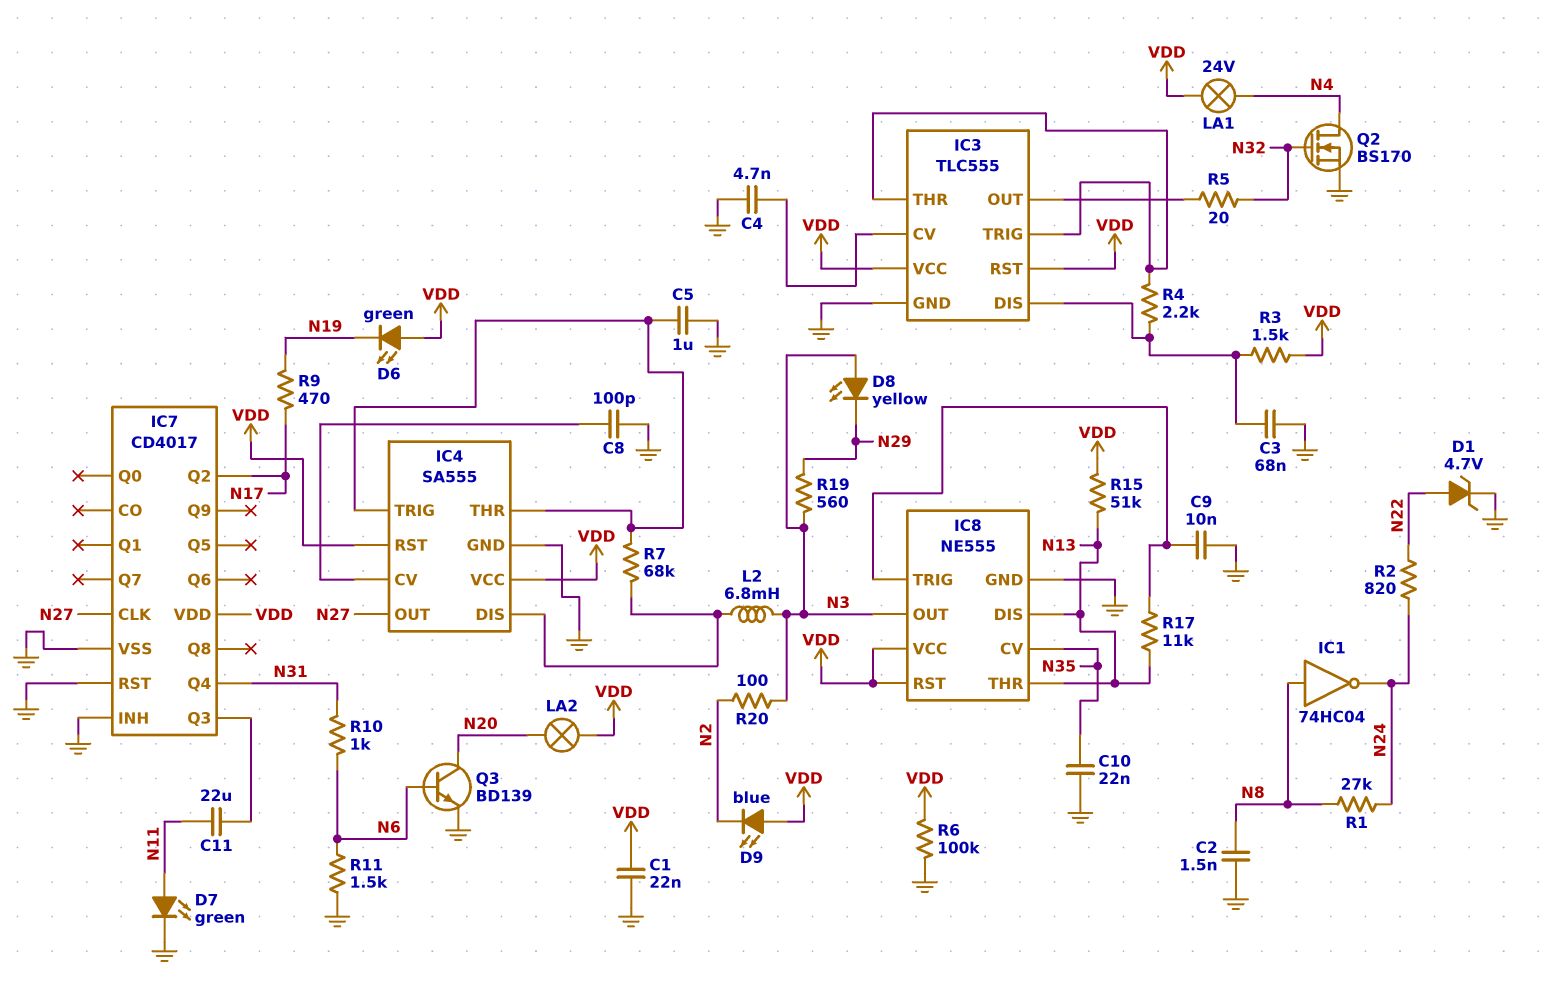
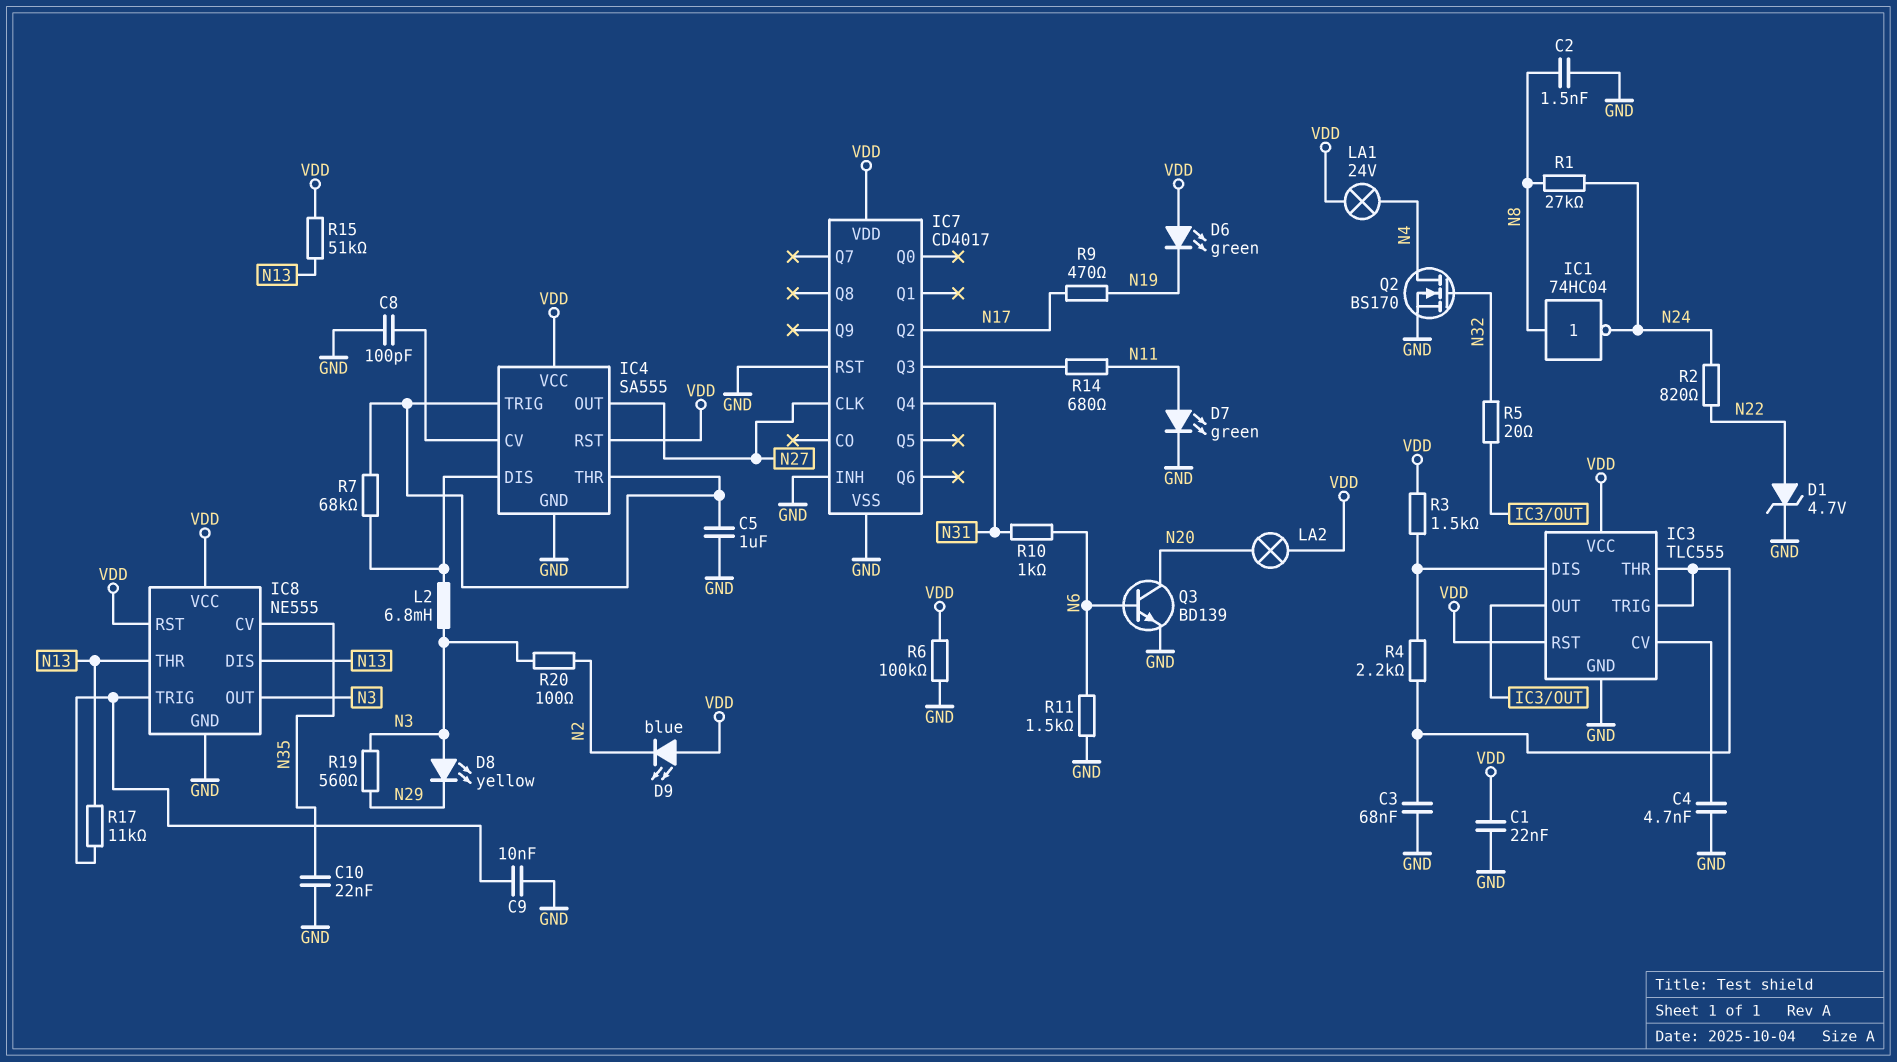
C3: 68nF (GND, IC3/DIS) -> 68nF (GND, IC3/THR)
C11: 22uF (IC7/Q3, N11) -> none
R14: none -> 680 (IC7/Q3, N11)

